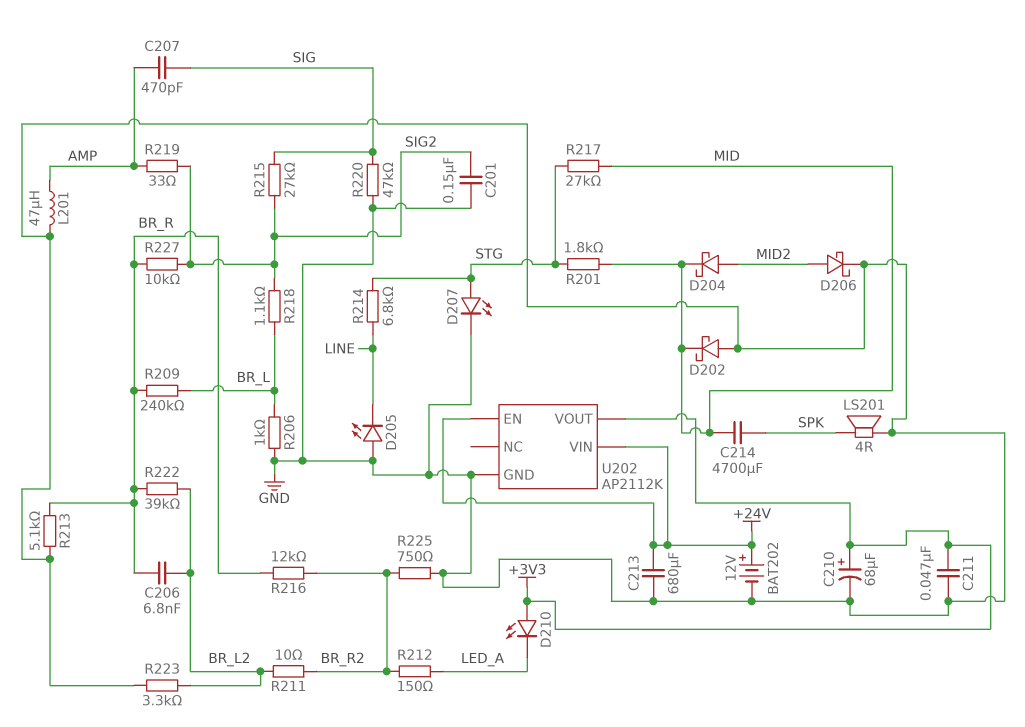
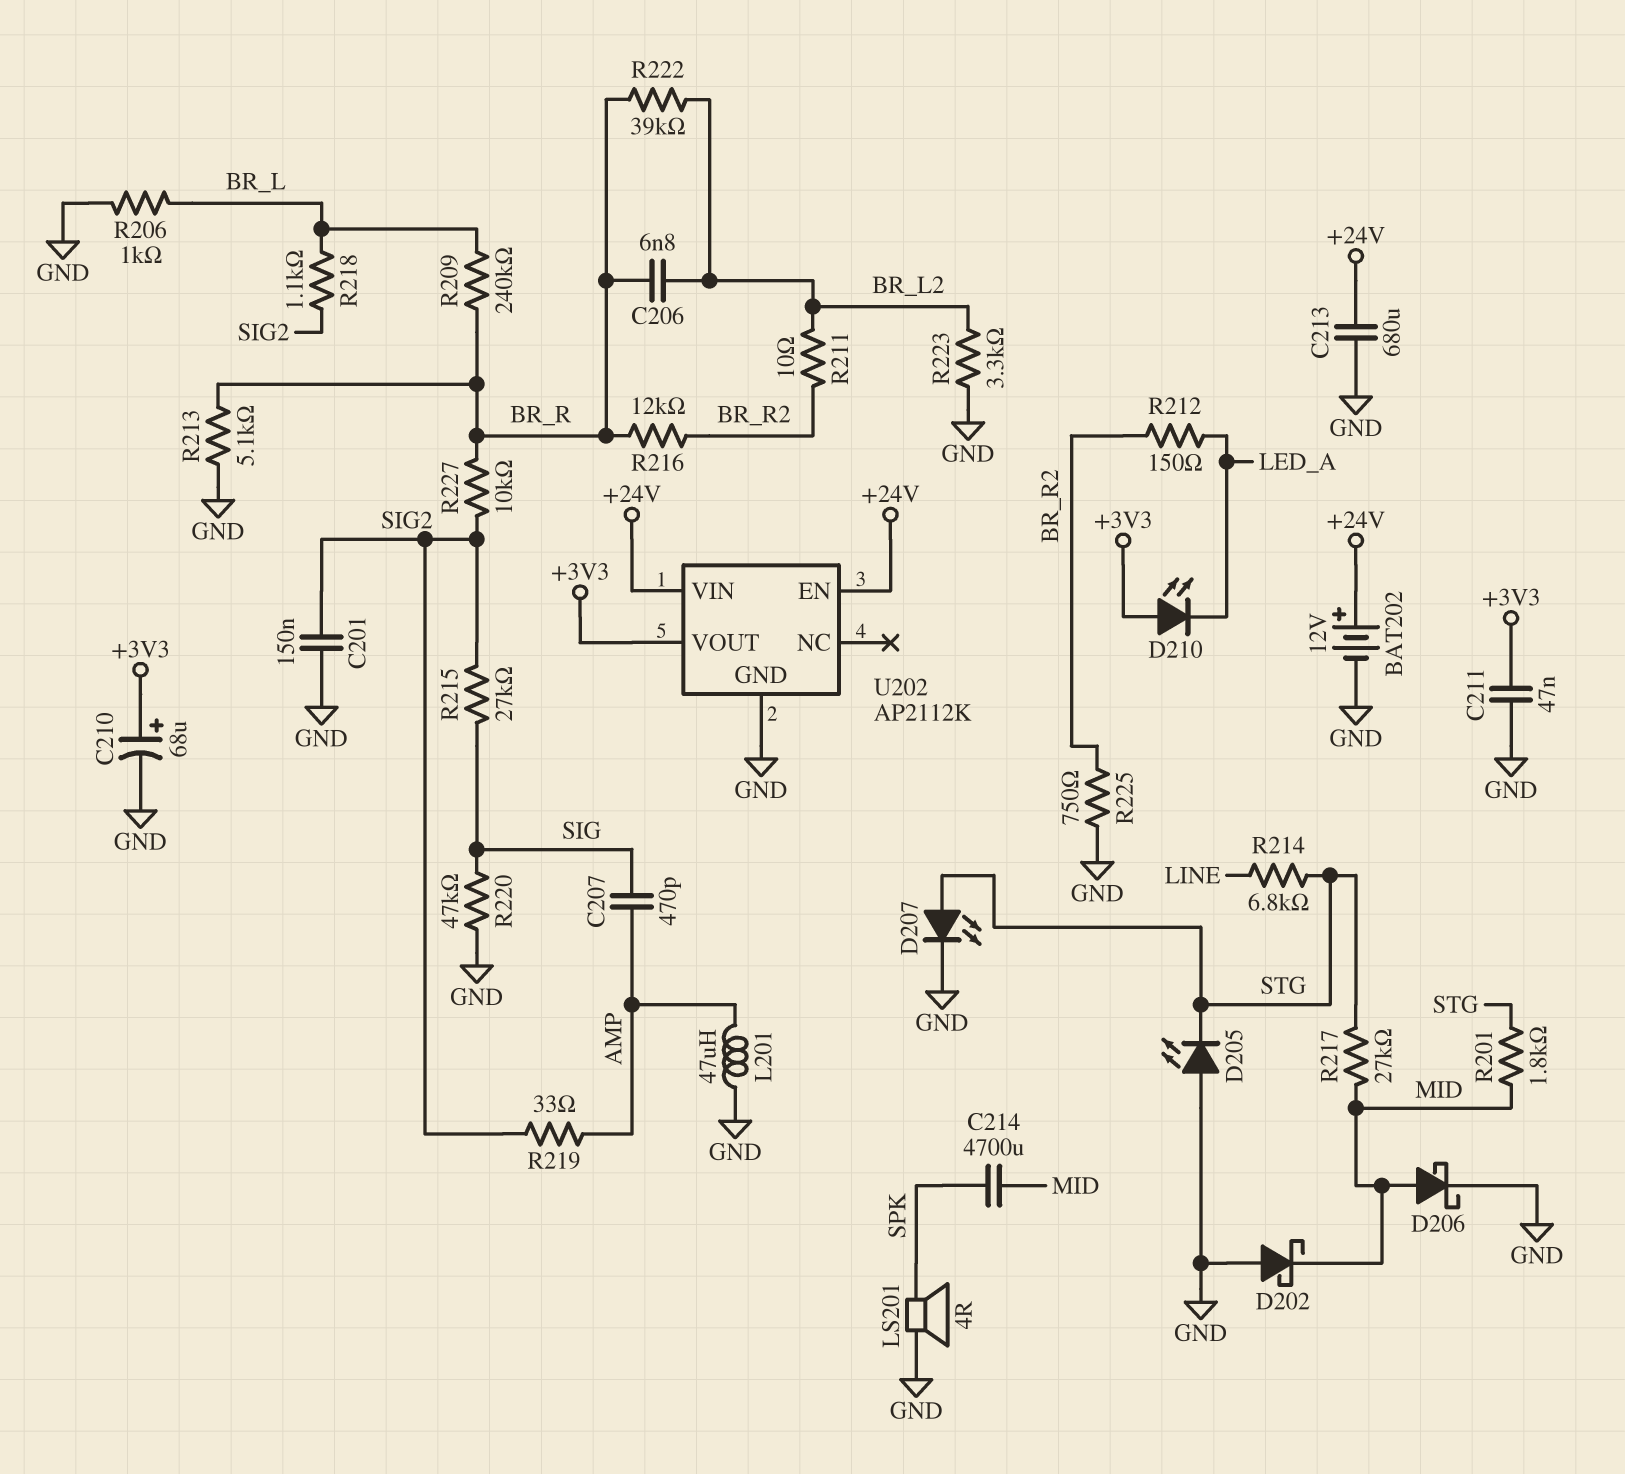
D204: schottky (A MID2, K MID) -> none
D205: LED (A GND, K LINE) -> LED (A GND, K STG)
D206: schottky (A MID2, K GND) -> schottky (A MID, K GND)

